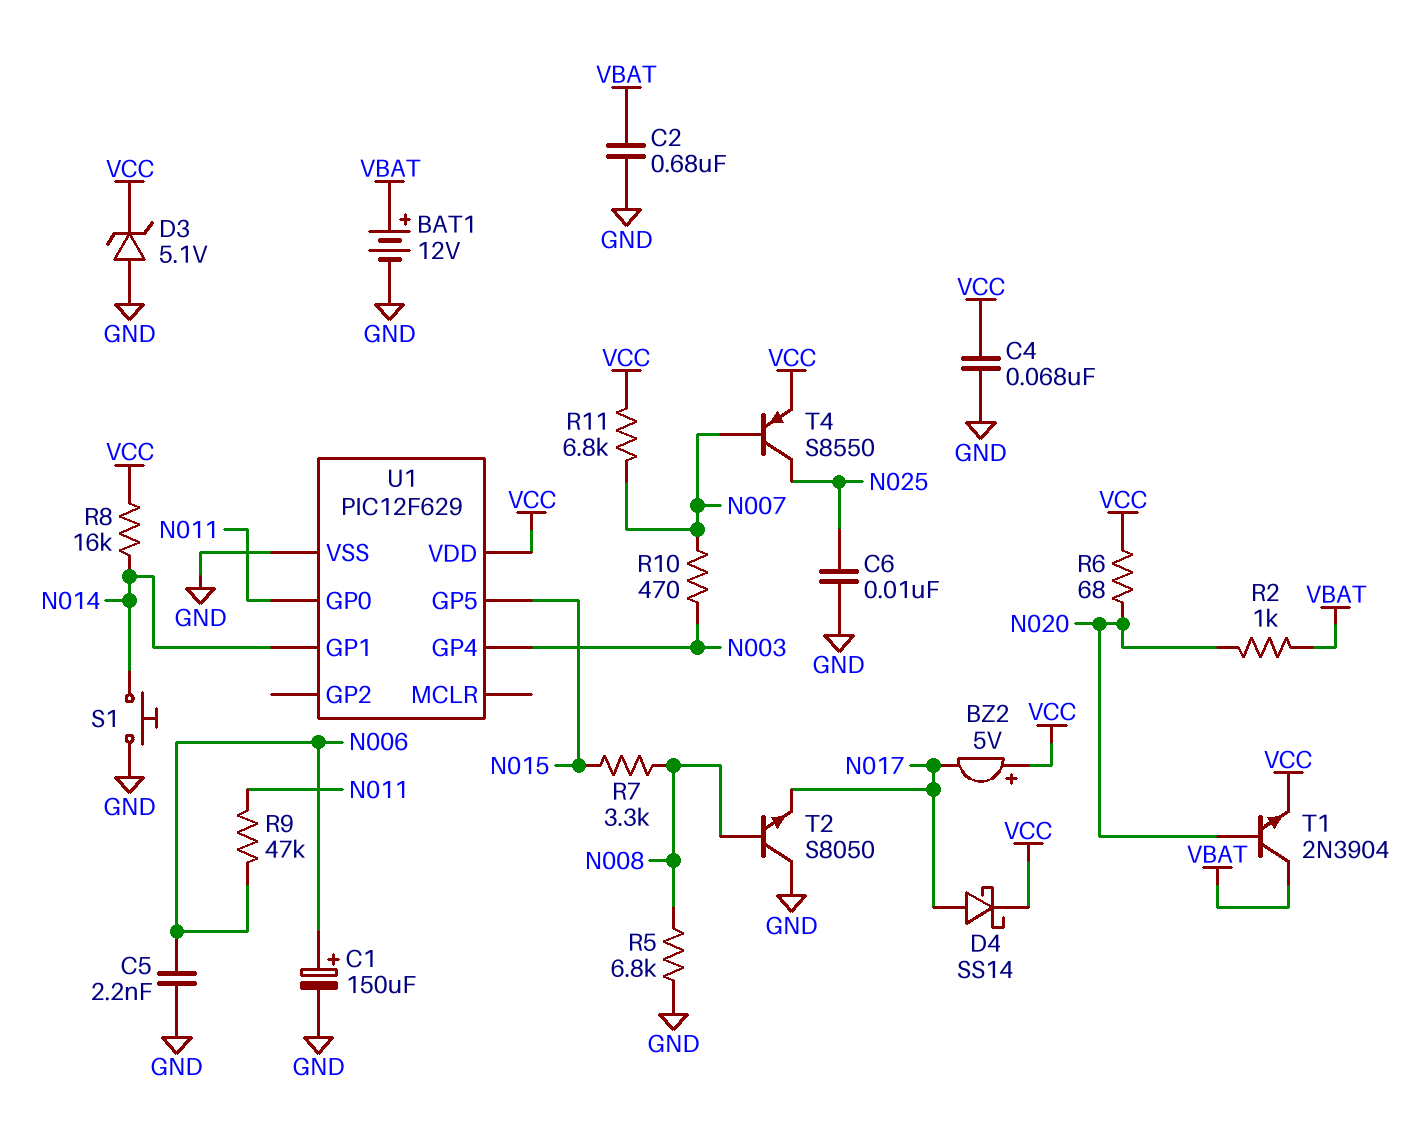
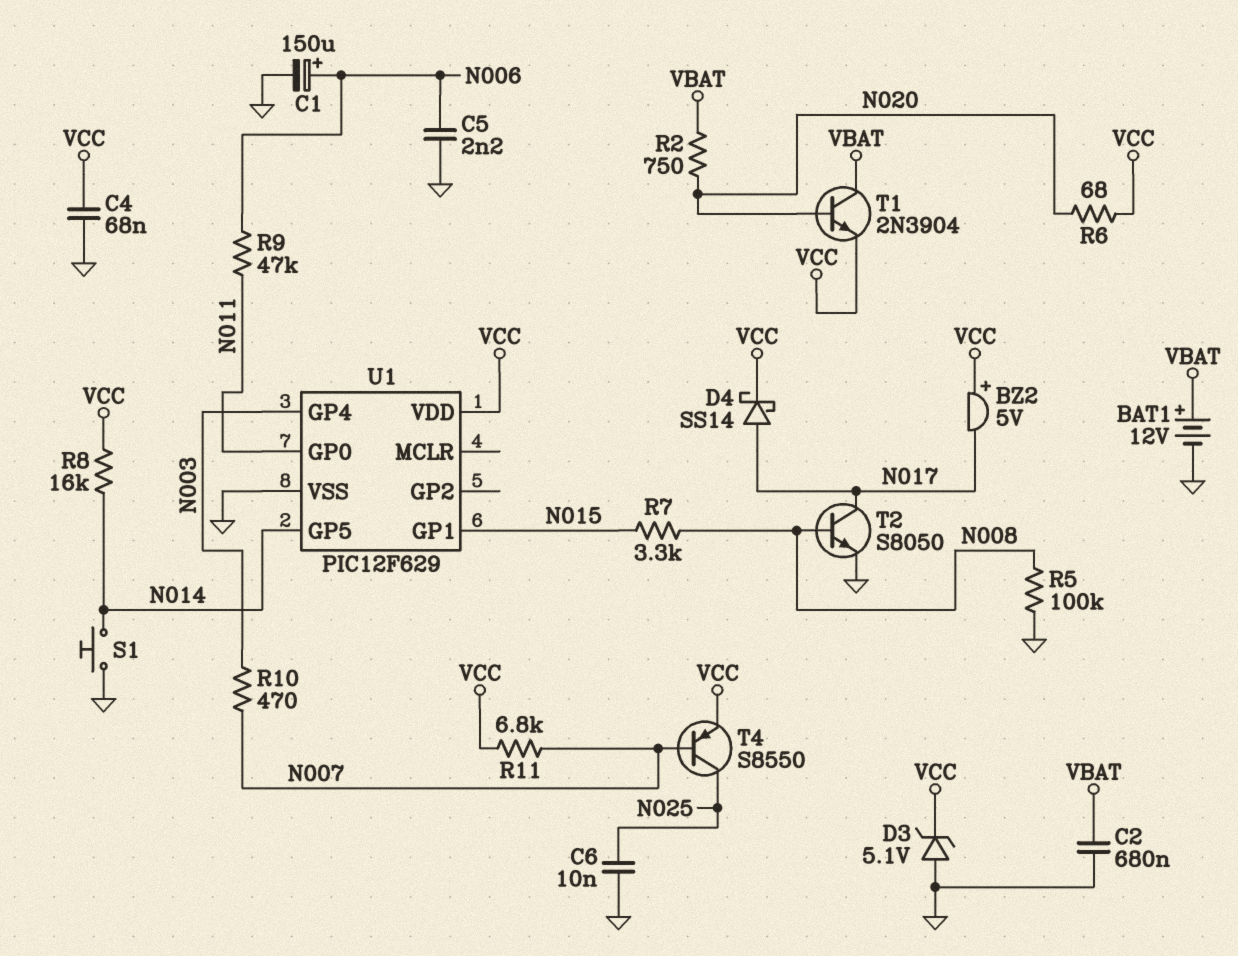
R2: 1k (N020, VBAT) -> 750 (N020, VBAT)
R5: 6.8k (GND, N008) -> 100k (GND, N008)
T2: NPN S8050 (B N008, C GND, E N017) -> NPN S8050 (B N008, C N017, E GND)
U1 pin GP1: N014 -> N015
U1 pin GP5: N015 -> N014

